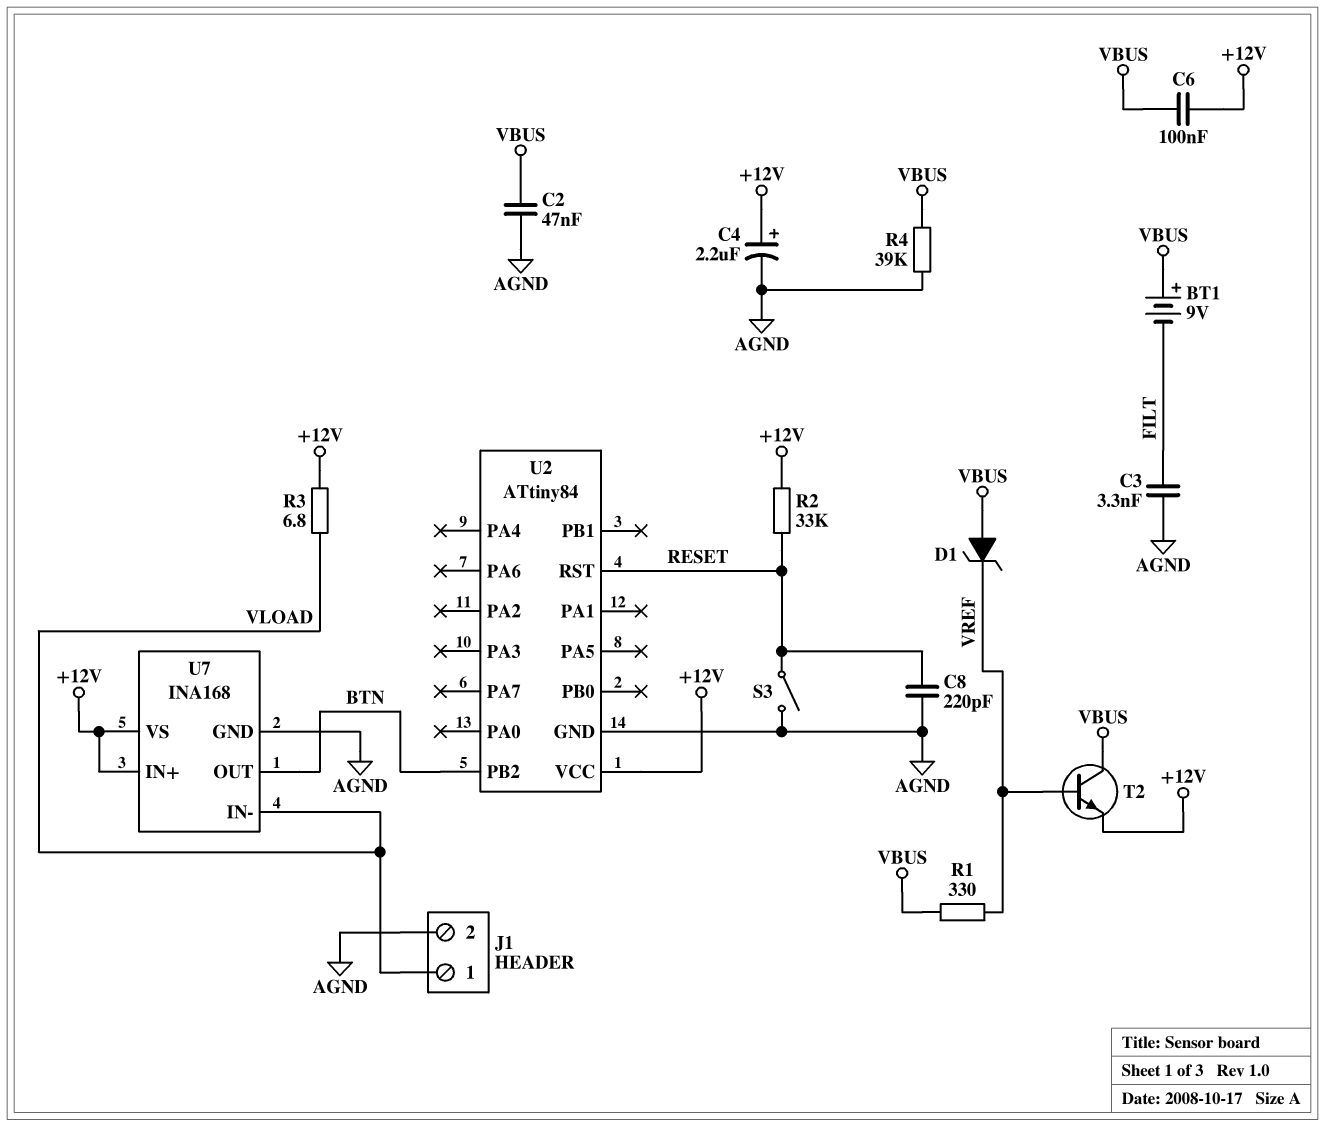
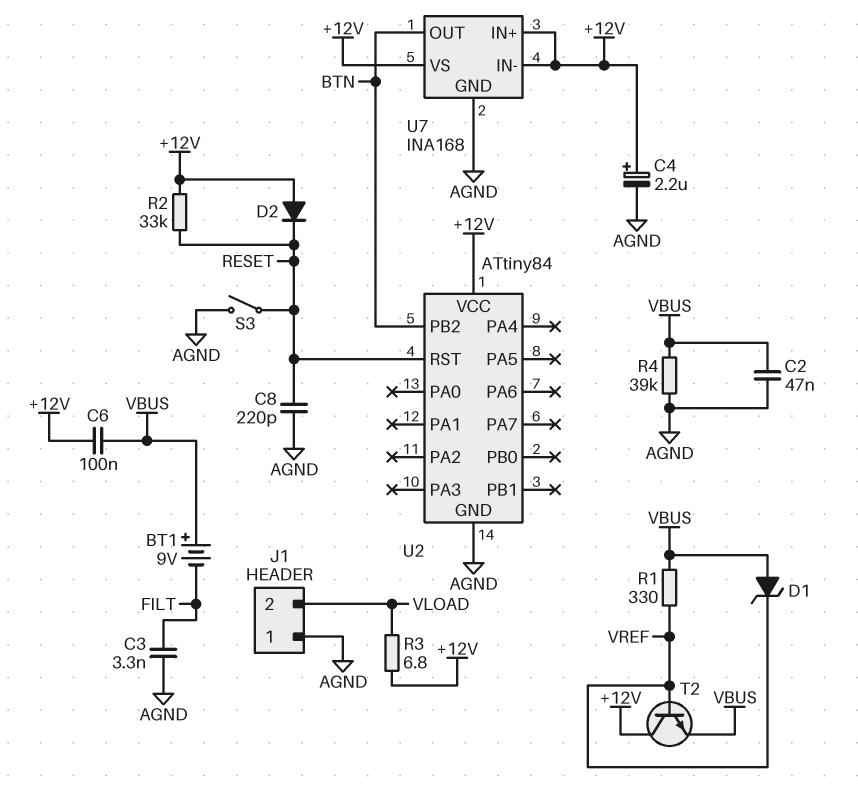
D2: none -> diode (A +12V, K RESET)
J1 pin 1: VLOAD -> AGND
J1 pin 2: AGND -> VLOAD
T2: NPN (B VREF, C VBUS, E +12V) -> NPN (B VREF, C +12V, E VBUS)
U7 pin IN-: VLOAD -> +12V

